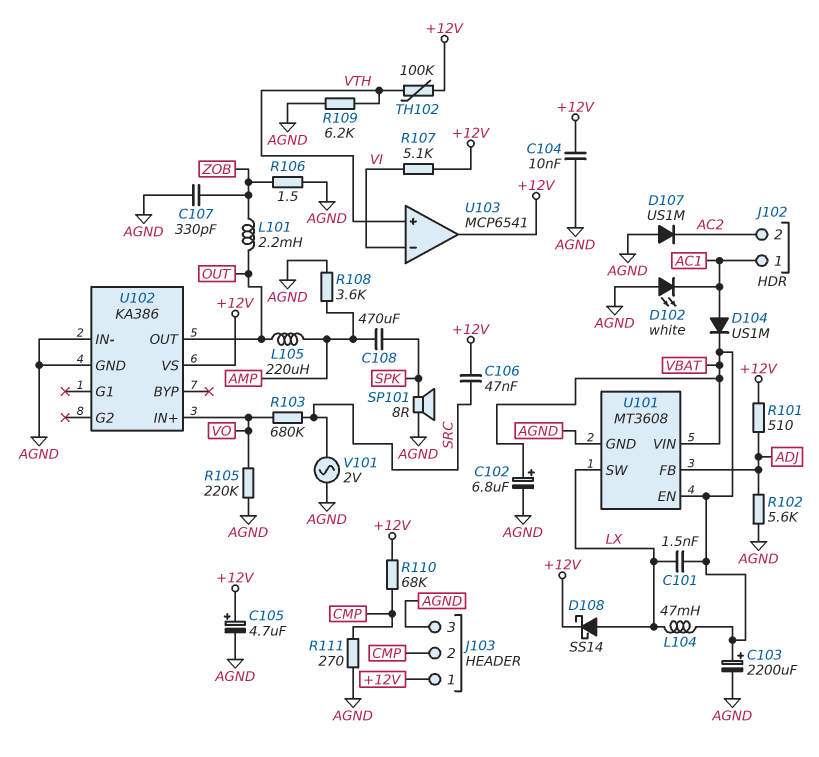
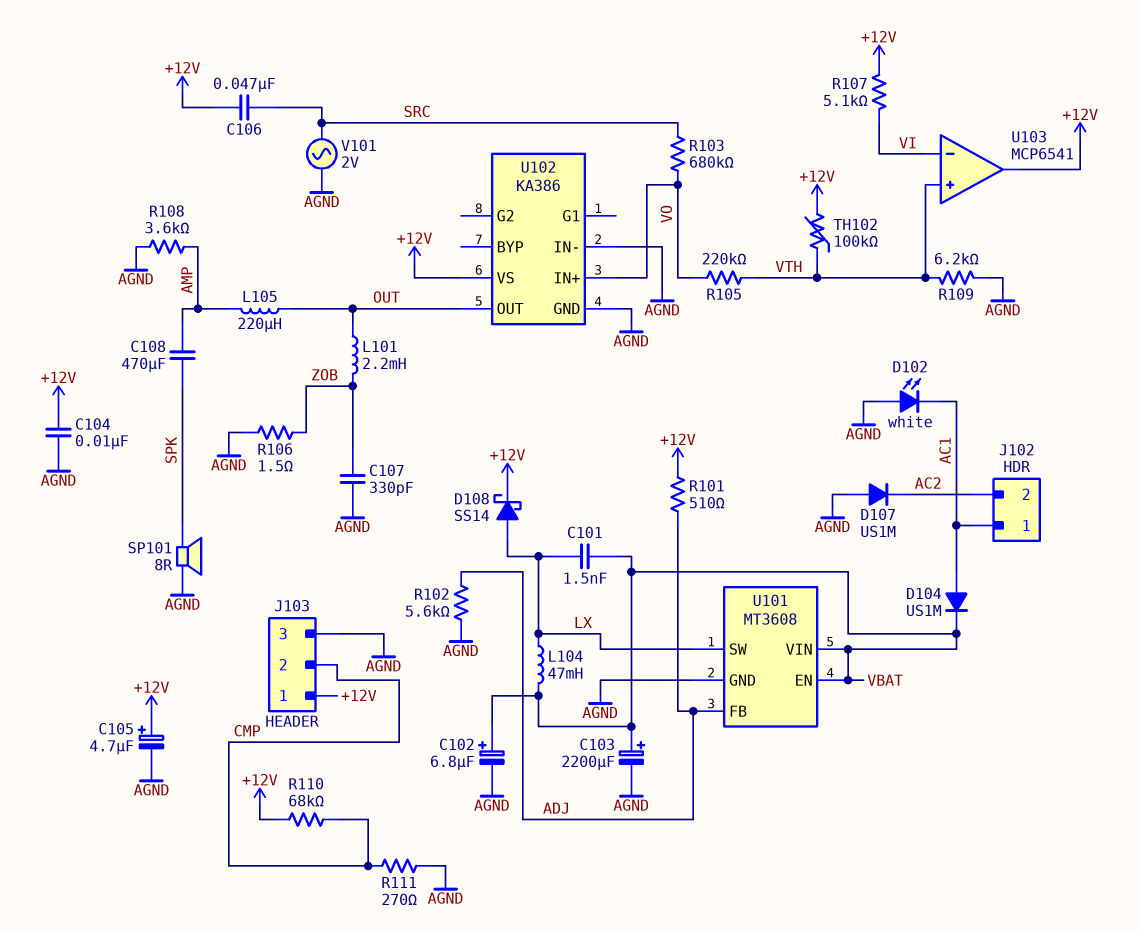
R105: 220k (AGND, VO) -> 220k (VO, VTH)

